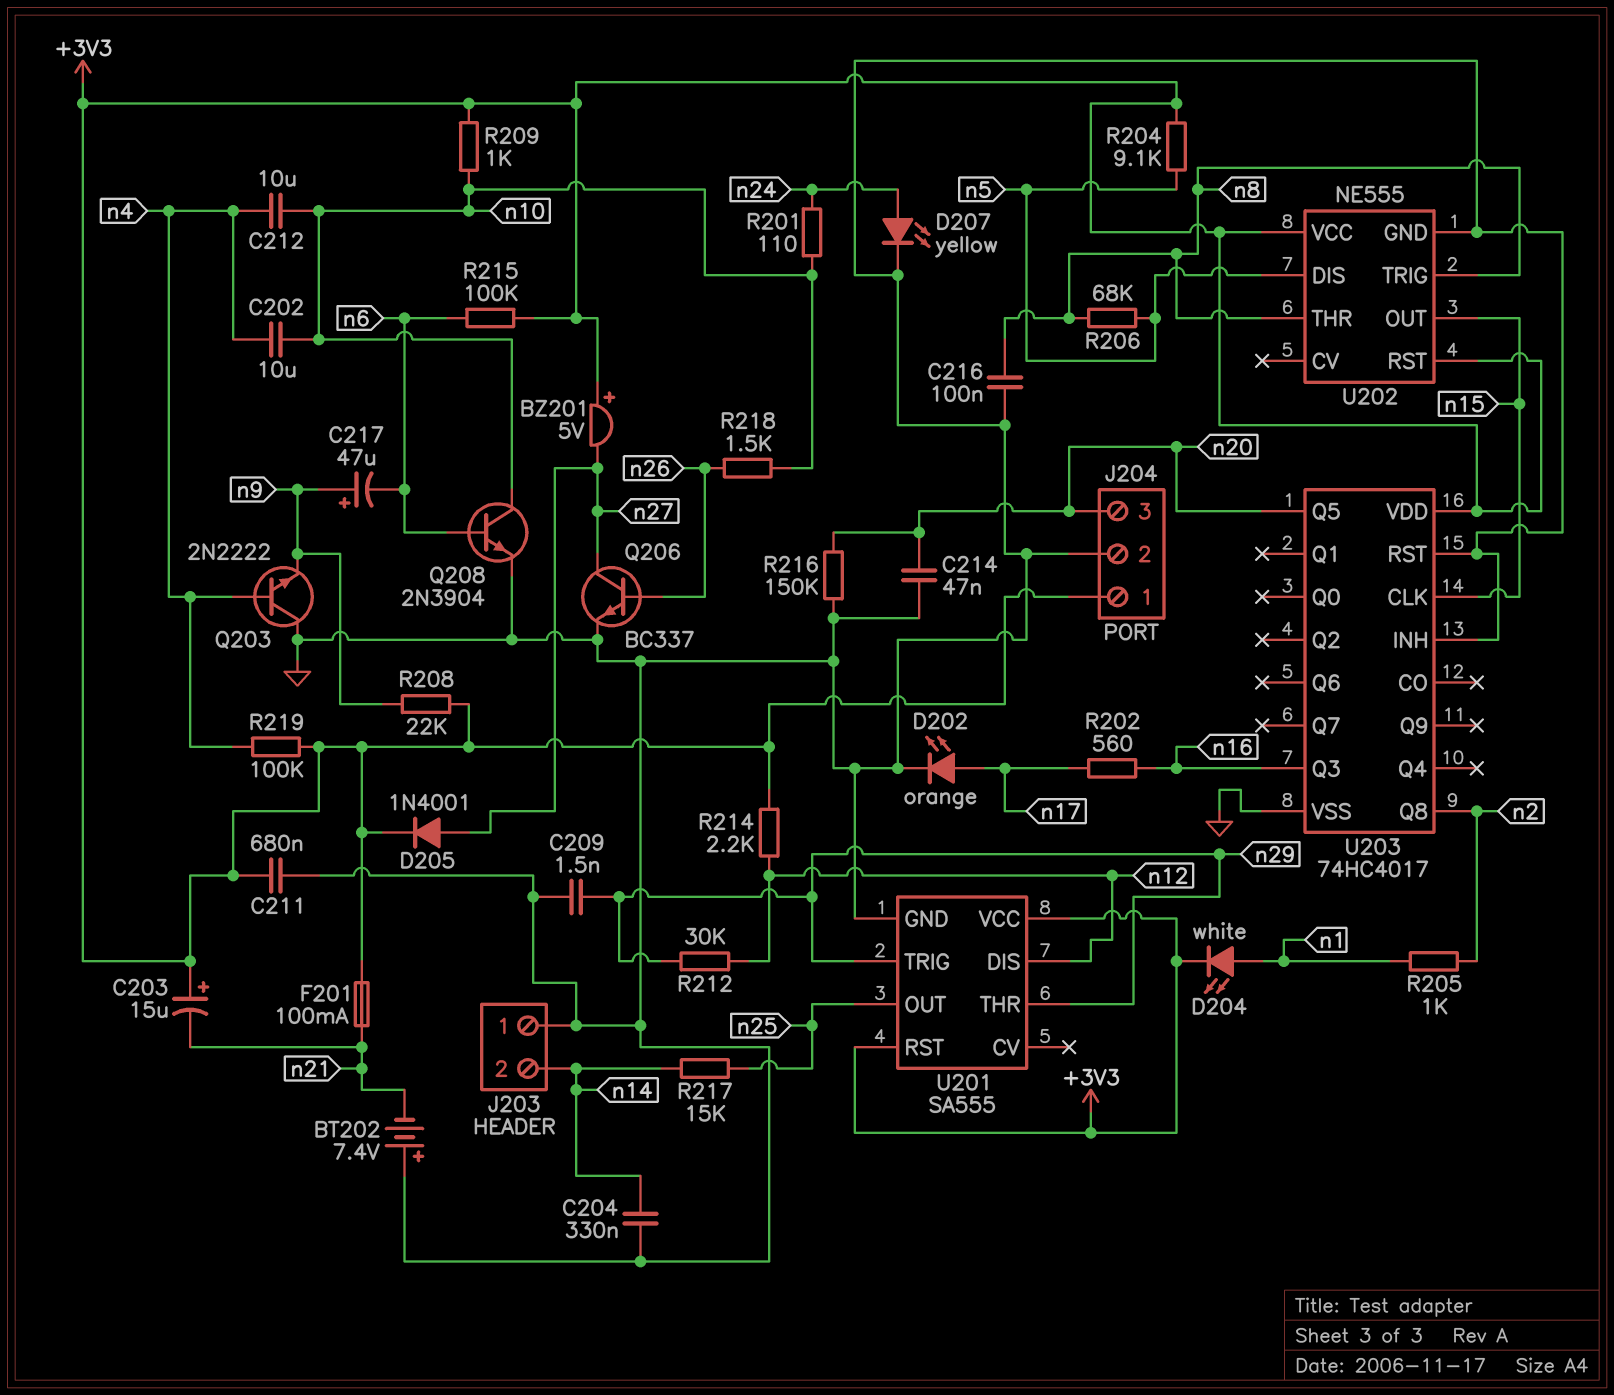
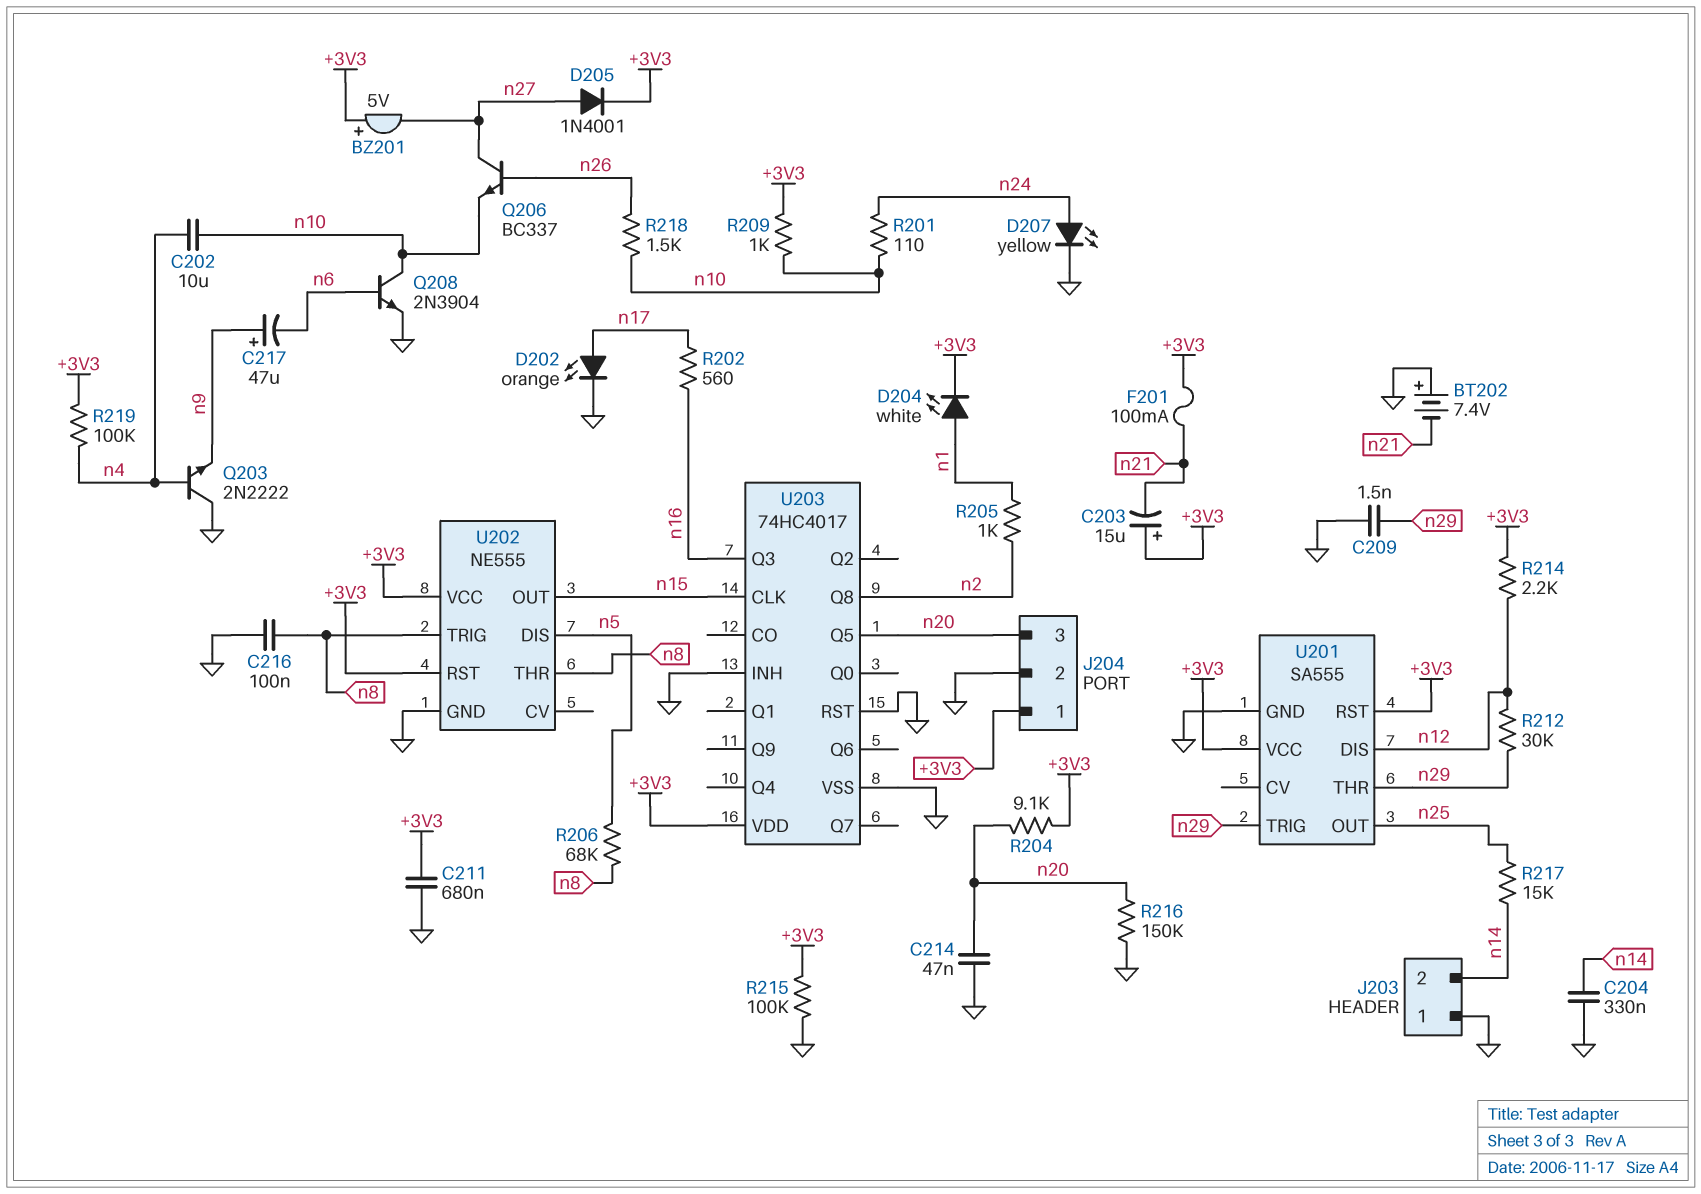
C212: 10uF (n4, n10) -> none
Q206: NPN BC337 (B n26, C n27, E GND) -> NPN BC337 (B n26, C n27, E n10)
R204: 9.1k (+3V3, n5) -> 9.1k (+3V3, n20)
R208: 22k (+3V3, n9) -> none
R215: 100k (+3V3, n6) -> 100k (+3V3, GND)

